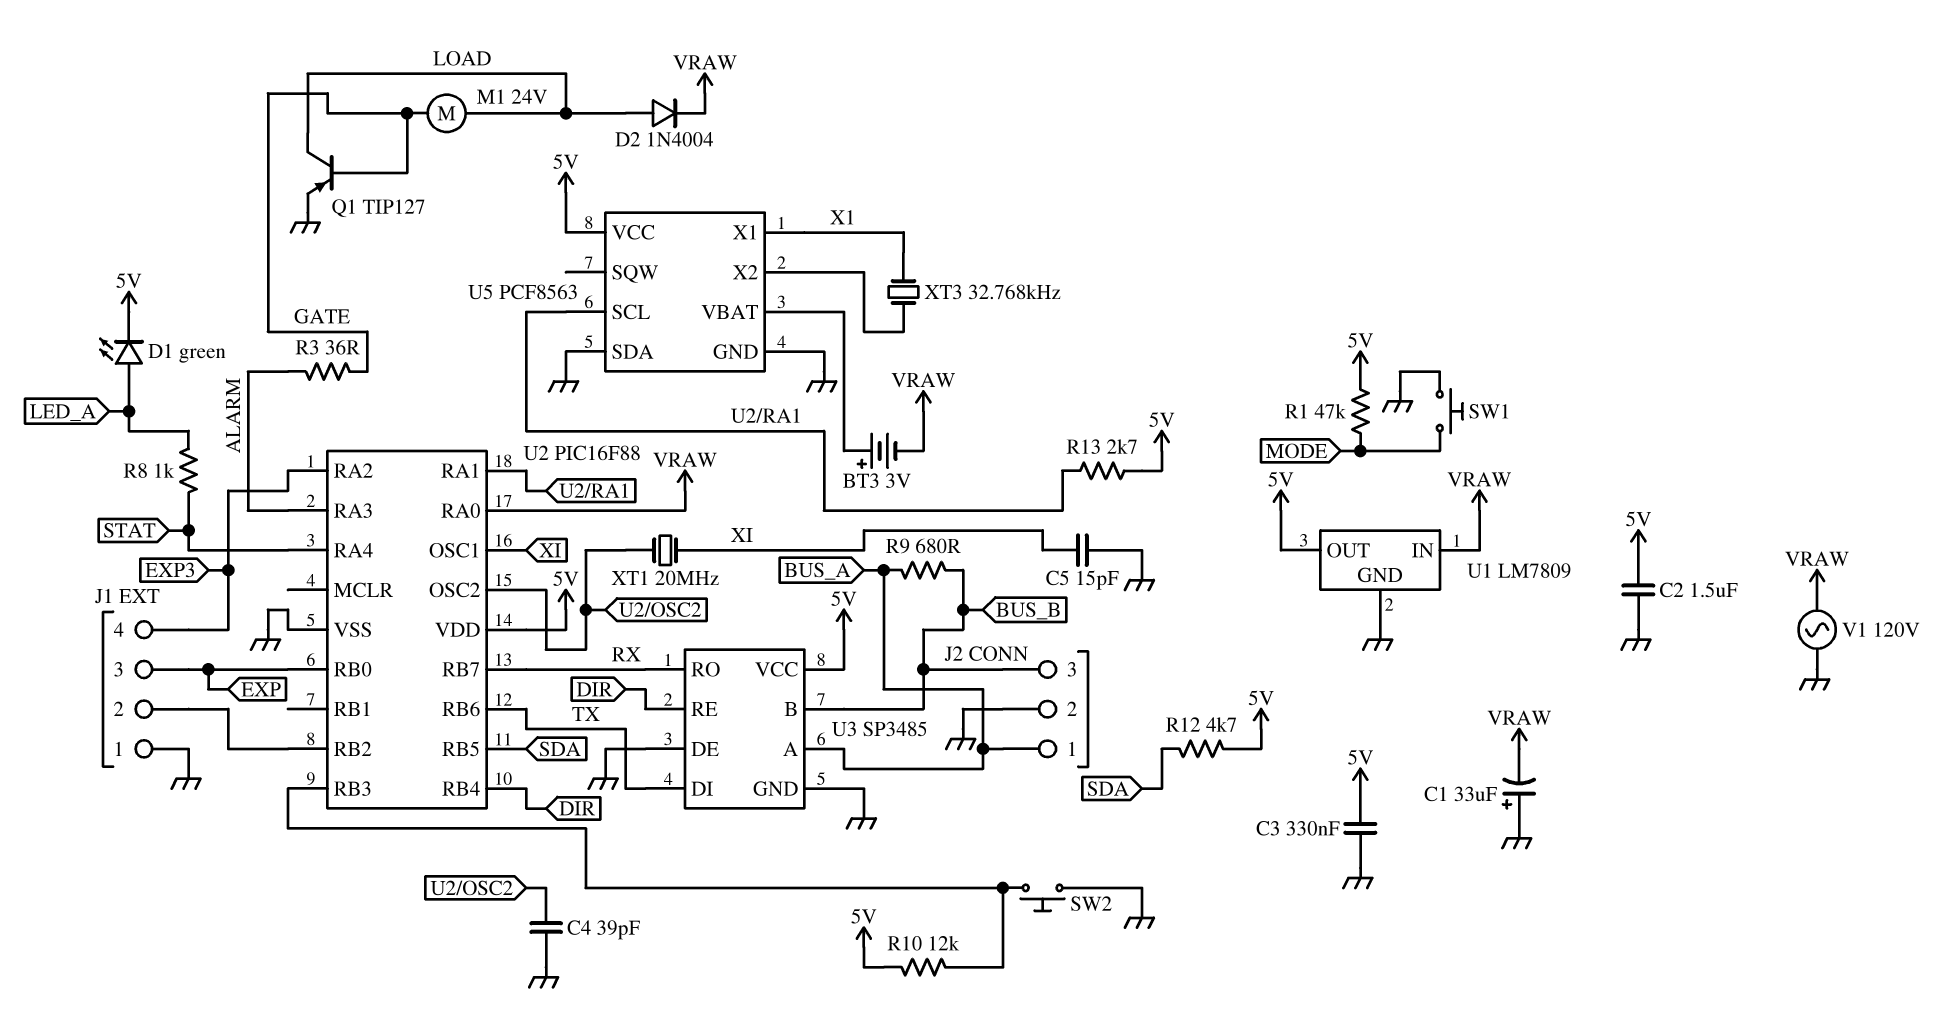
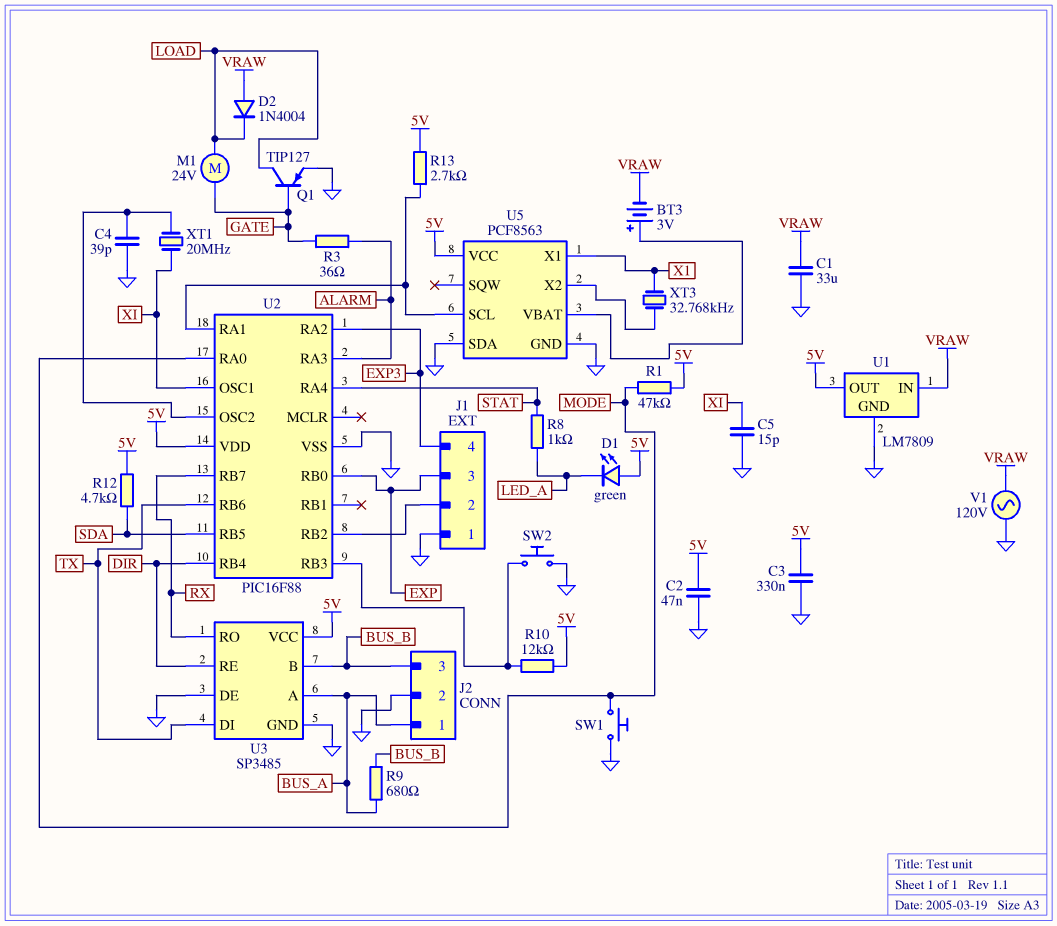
C1: 33uF (plus GND, minus VRAW) -> 33uF (GND, VRAW)
C2: 1.5uF (5V, GND) -> 47nF (5V, GND)
D1: LED green (A LED_A, K 5V) -> LED green (A 5V, K LED_A)
D2: diode 1N4004 (A LOAD, K VRAW) -> diode 1N4004 (A VRAW, K LOAD)
U2 pin RA0: VRAW -> MODE

